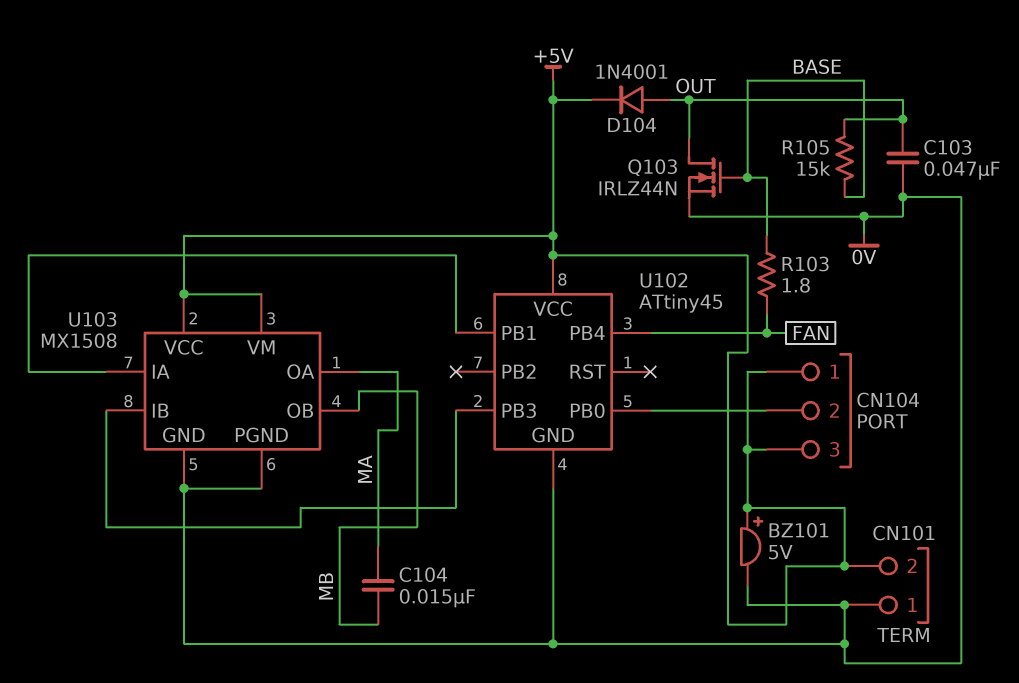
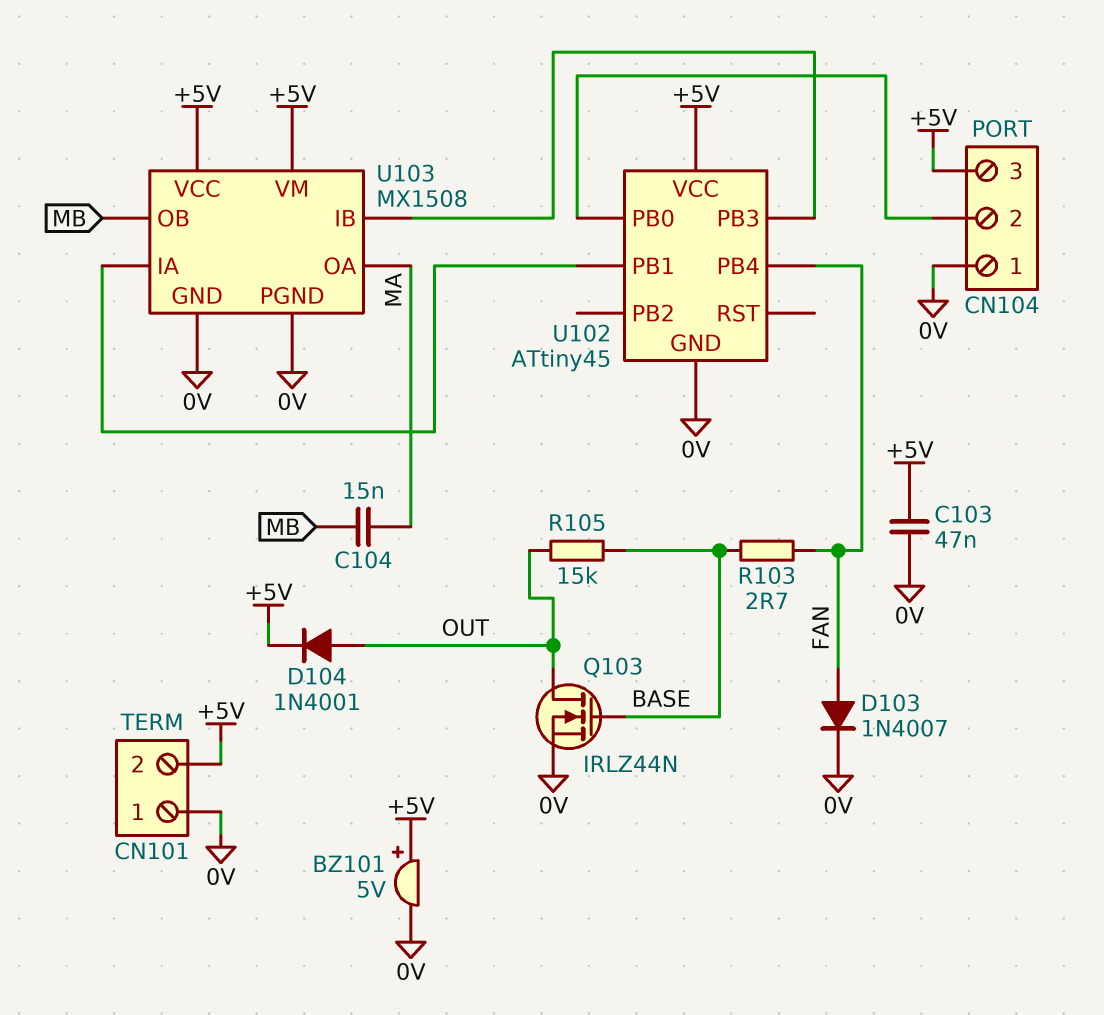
C103: 47nF (0V, OUT) -> 47nF (+5V, 0V)
CN104 pin 1: +5V -> 0V
D103: none -> diode 1N4007 (A FAN, K 0V)
R103: 1.8 (BASE, FAN) -> 2.7 (BASE, FAN)

